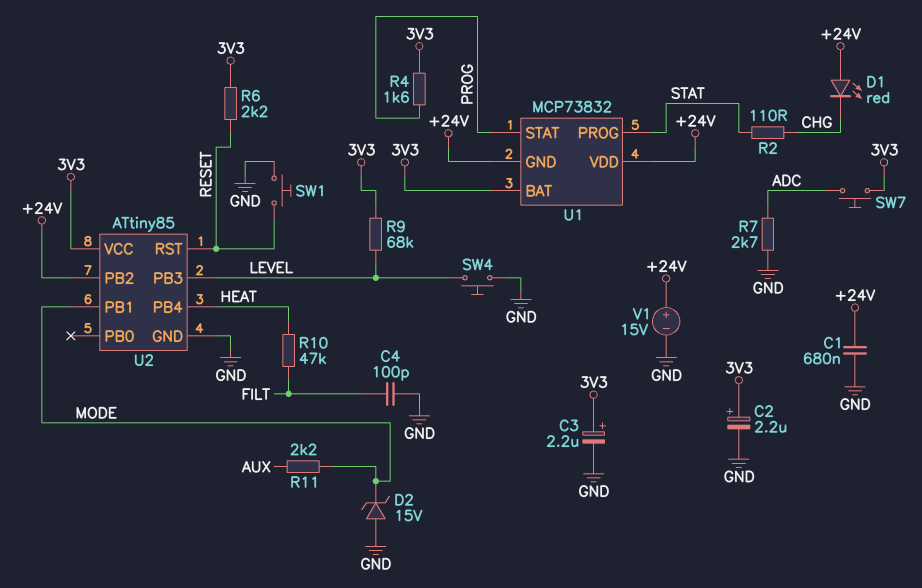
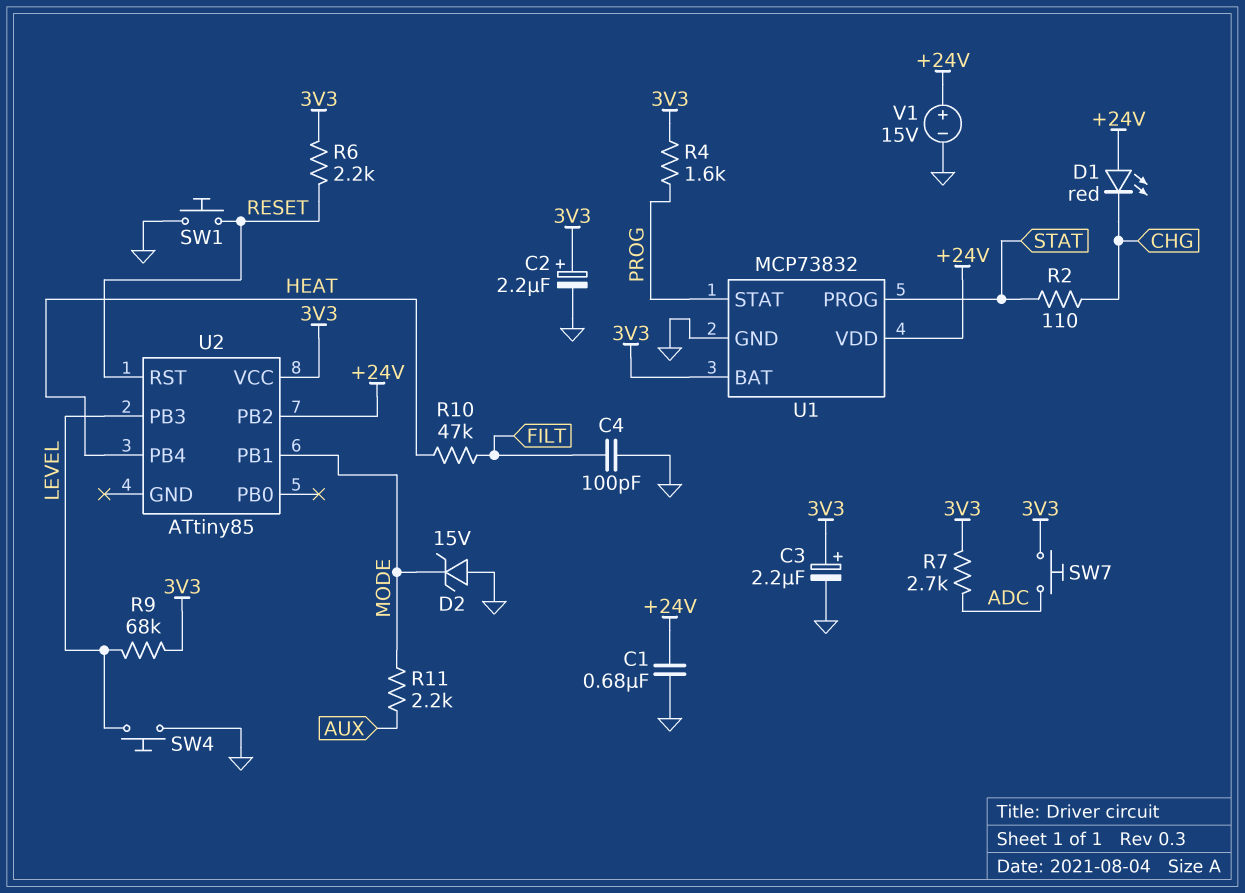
R7: 2.7k (ADC, GND) -> 2.7k (3V3, ADC)
U1 pin GND: +24V -> GND
U2 pin GND: GND -> none

